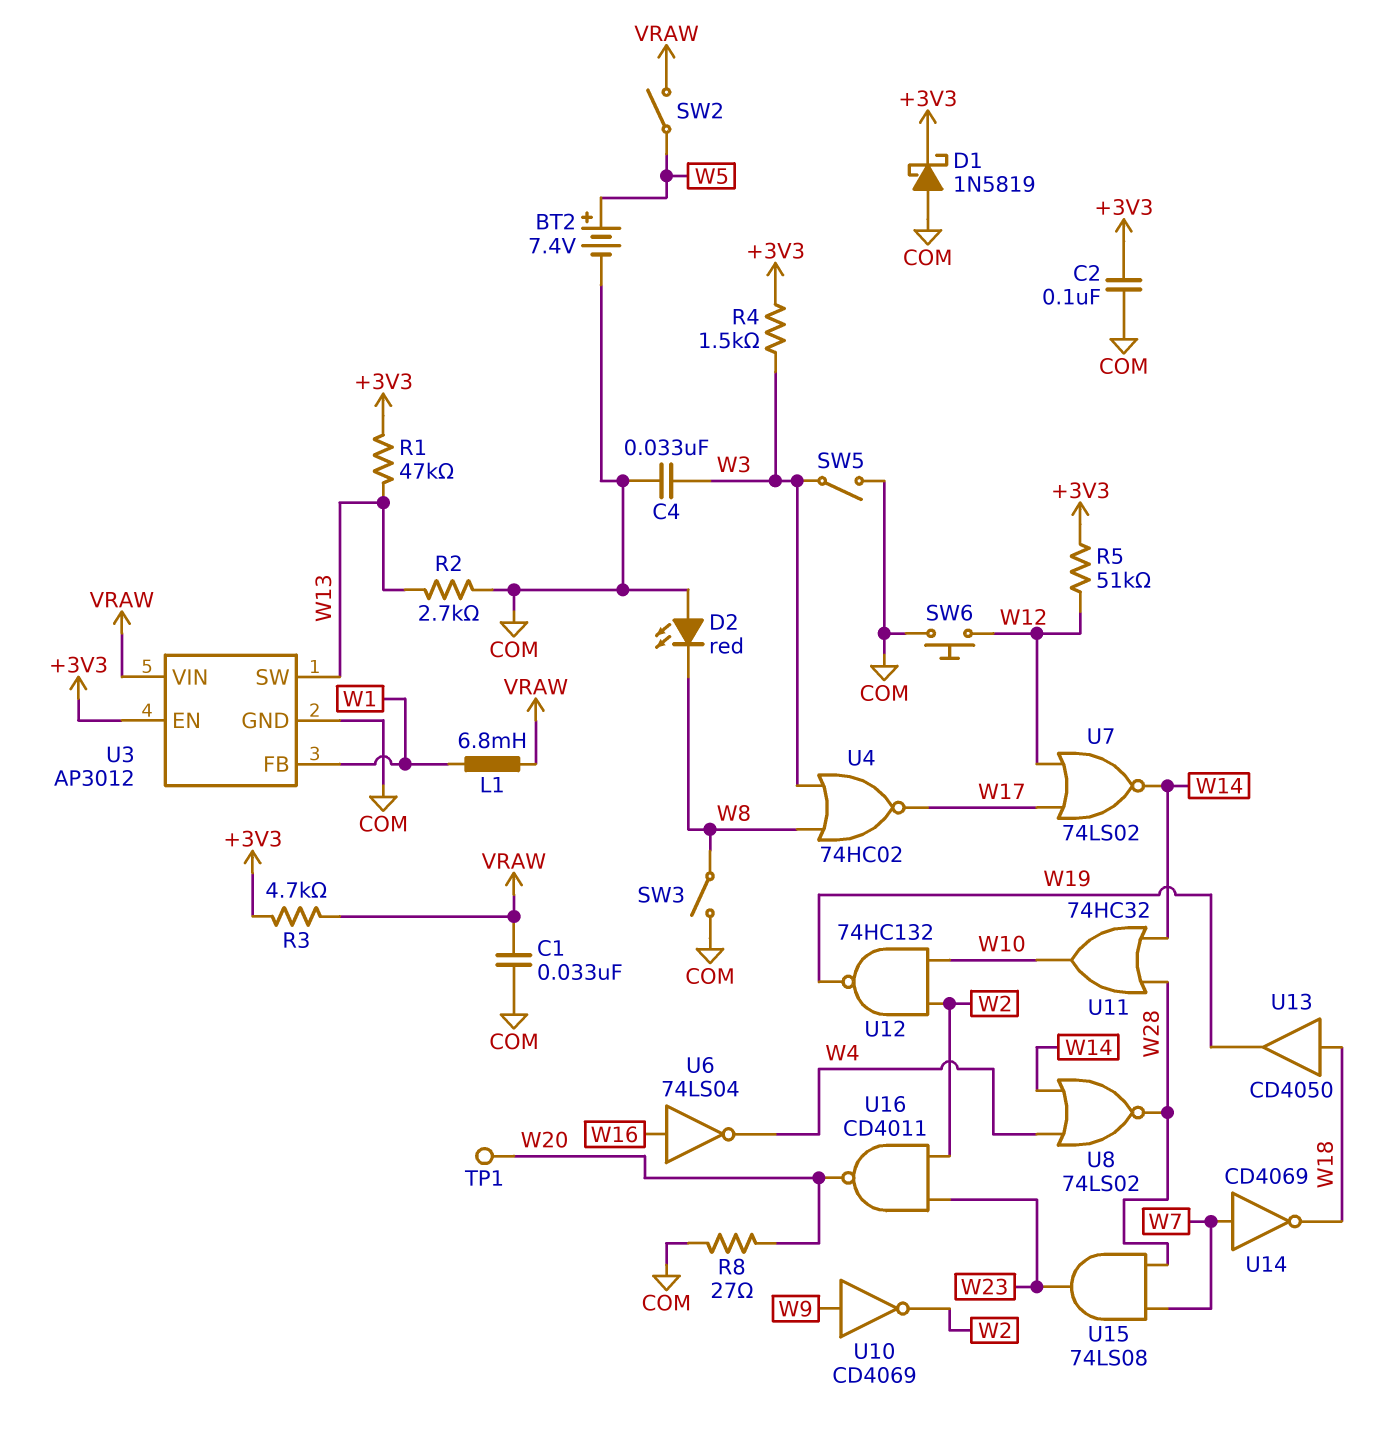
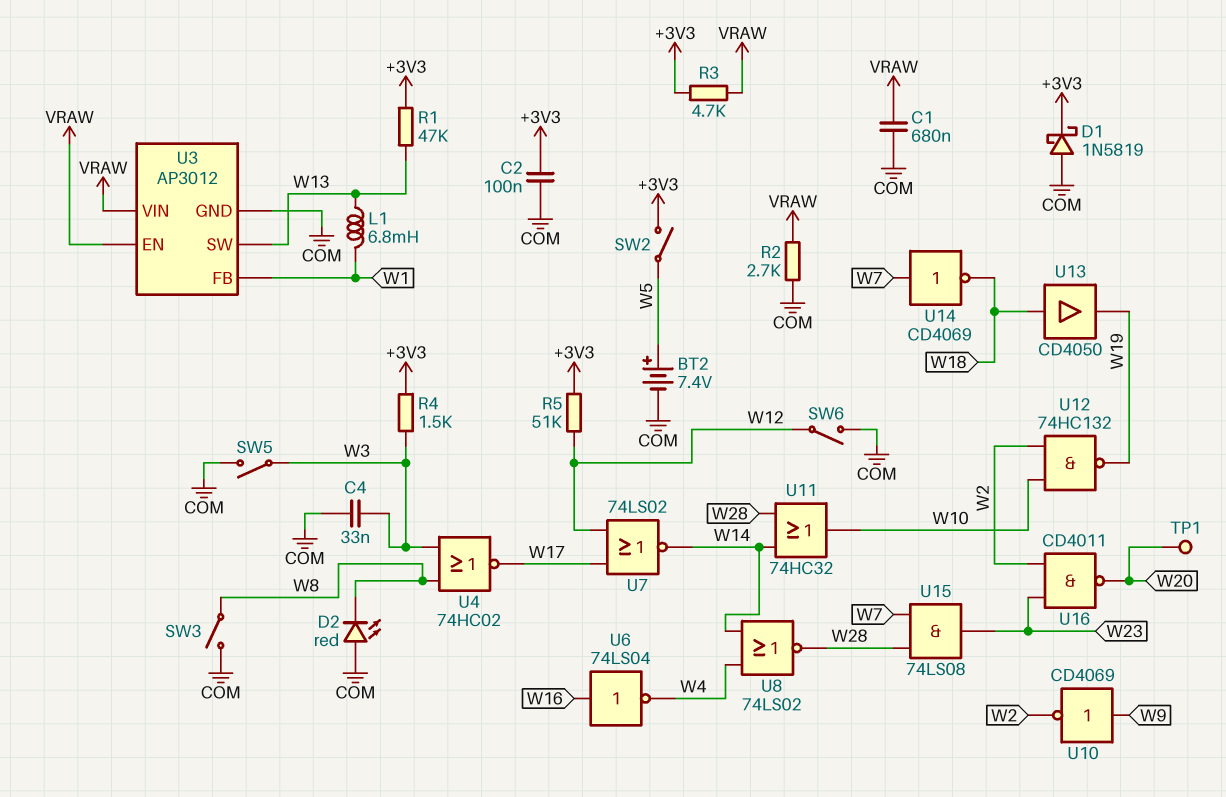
C1: 33nF (COM, VRAW) -> 680nF (COM, VRAW)
L1: 6.8mH (VRAW, W1) -> 6.8mH (W1, W13)
R2: 2.7k (COM, W13) -> 2.7k (COM, VRAW)
R8: 27 (COM, W20) -> none
SW2: switch (VRAW, W5) -> switch (+3V3, W5)
SW6: button (COM, W12) -> switch (COM, W12)
U3 pin EN: +3V3 -> VRAW

